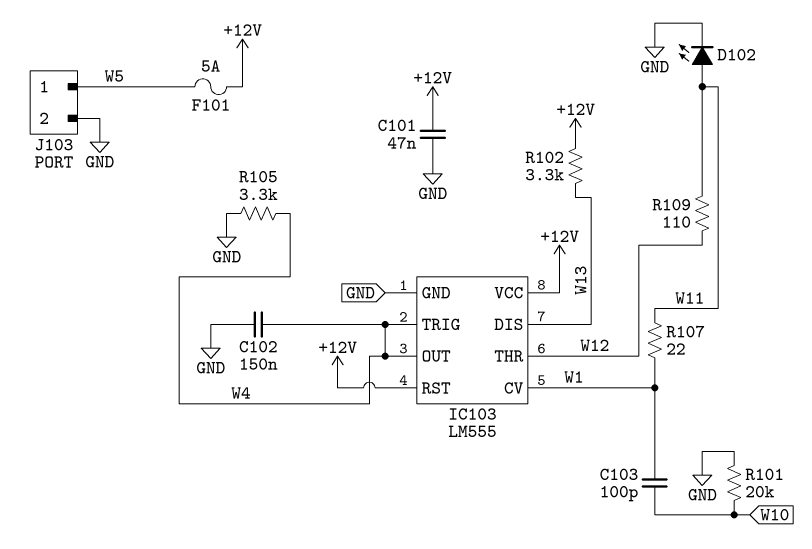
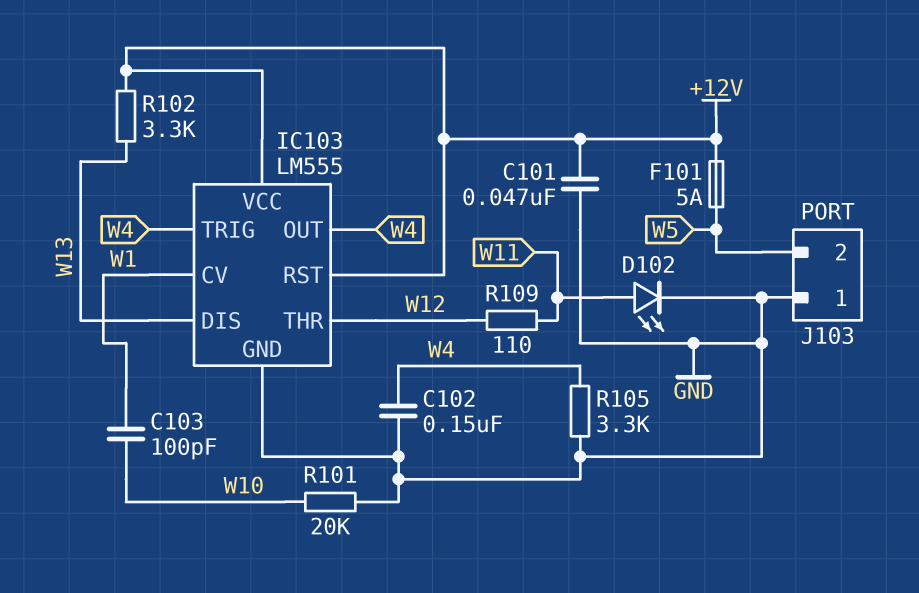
J103 pin 1: W5 -> GND
J103 pin 2: GND -> W5
R107: 22 (W1, W11) -> none

